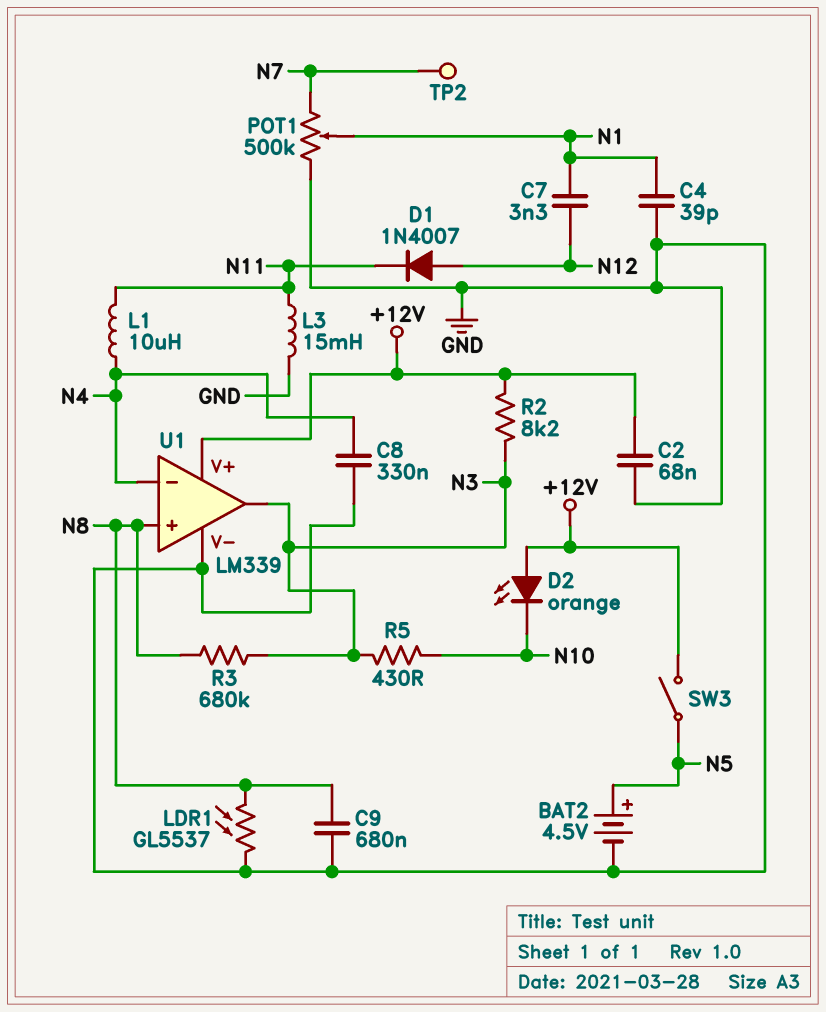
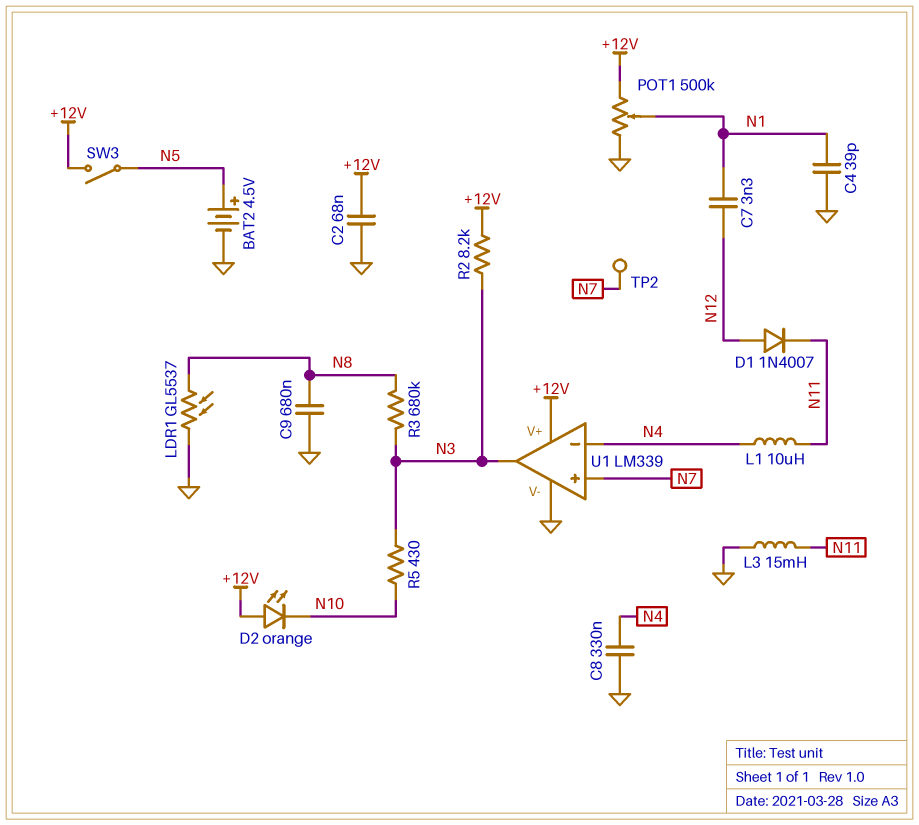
POT1: 500k (GND, N7, wiper N1) -> 500k (+12V, GND, wiper N1)
U1 pin in+: N8 -> N7

